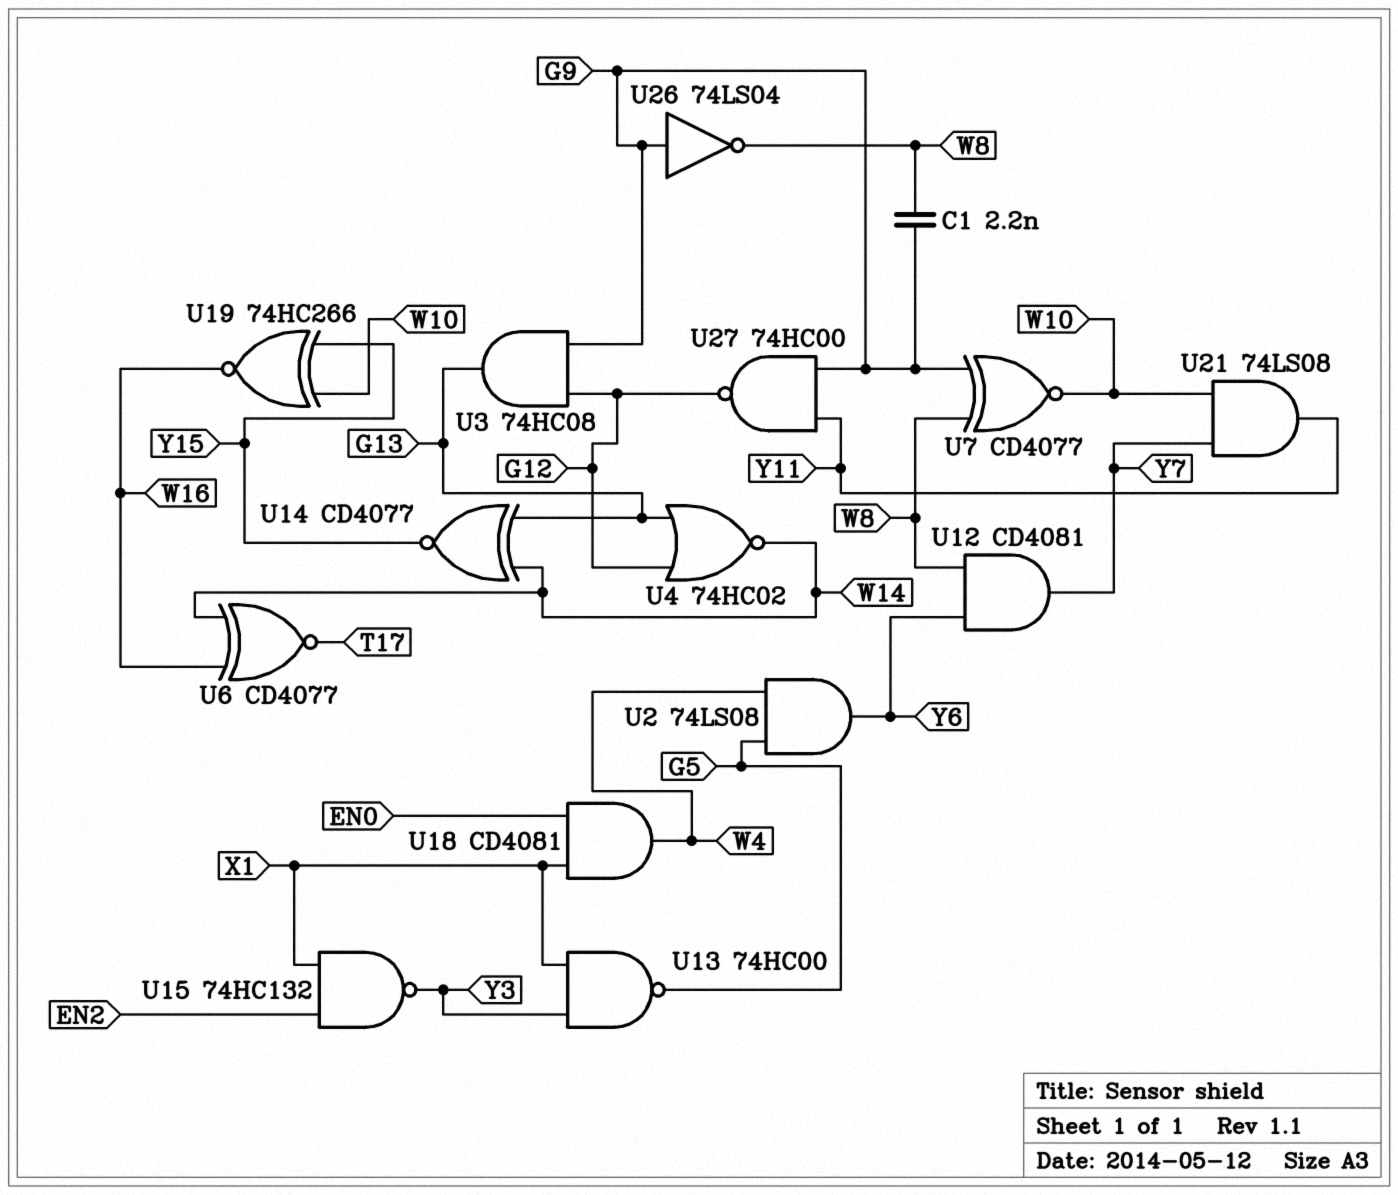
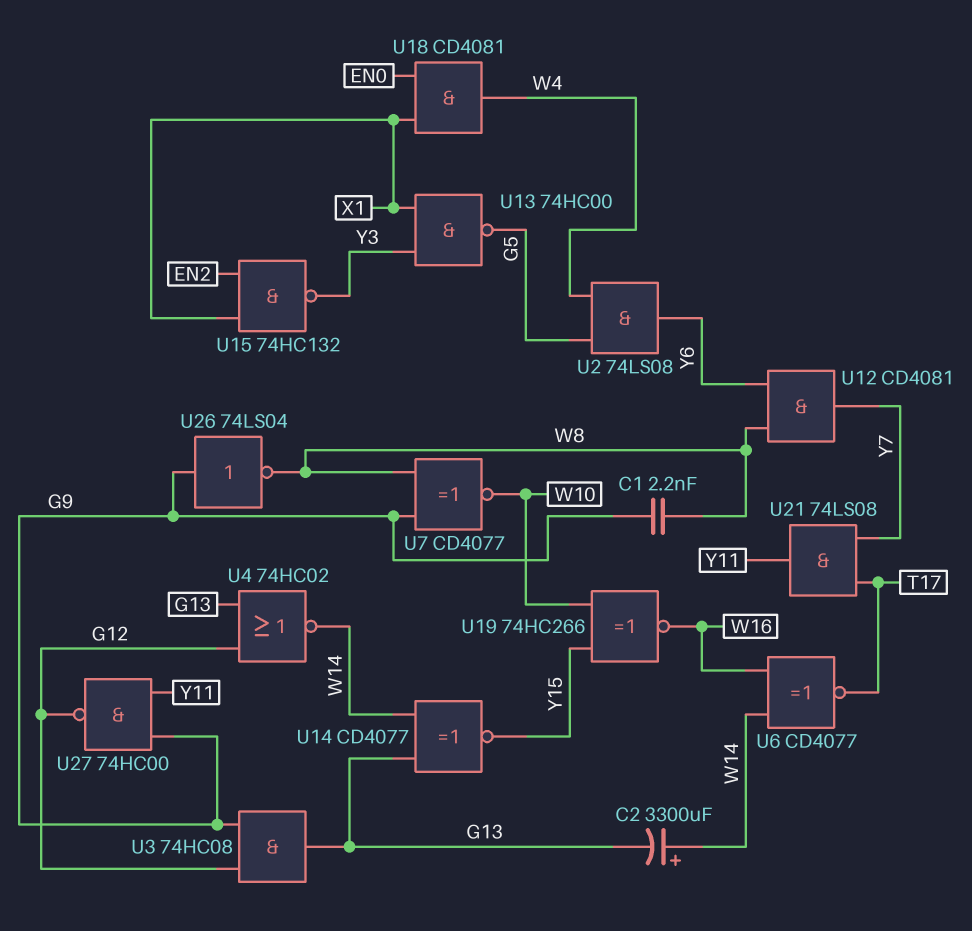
C2: none -> 3300uF (plus W14, minus G13)
U21: AND 74LS08 (in W10, in Y7, out Y11) -> AND 74LS08 (in T17, in Y7, out Y11)

